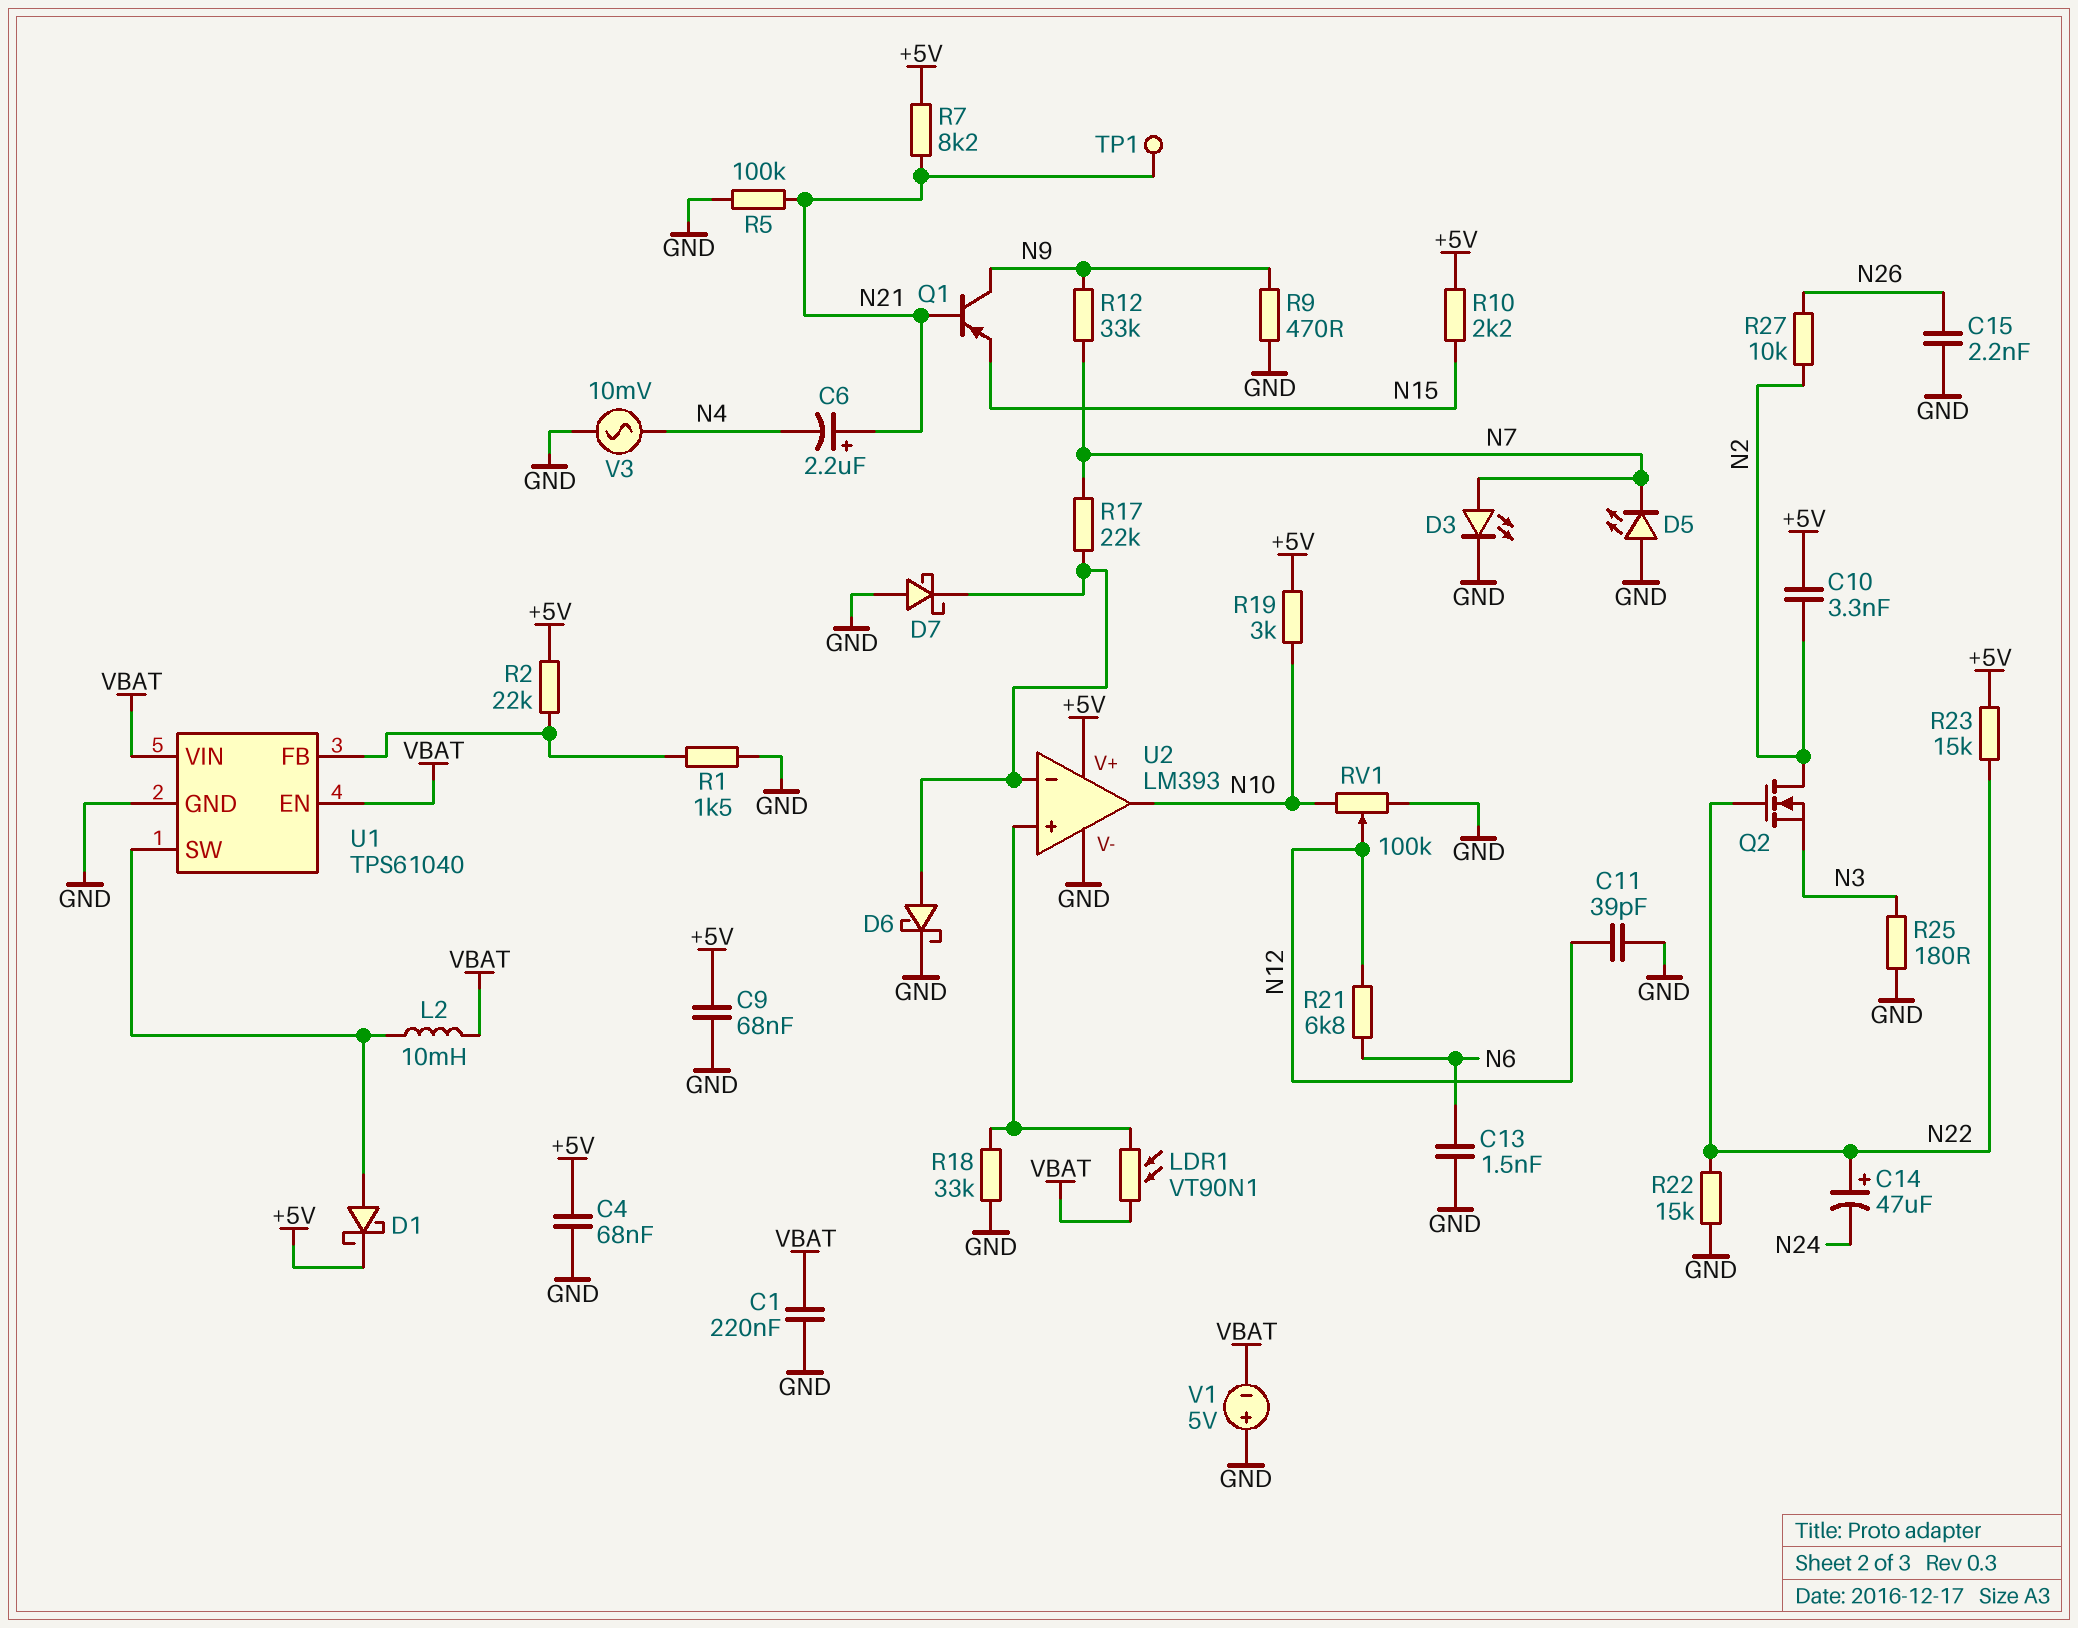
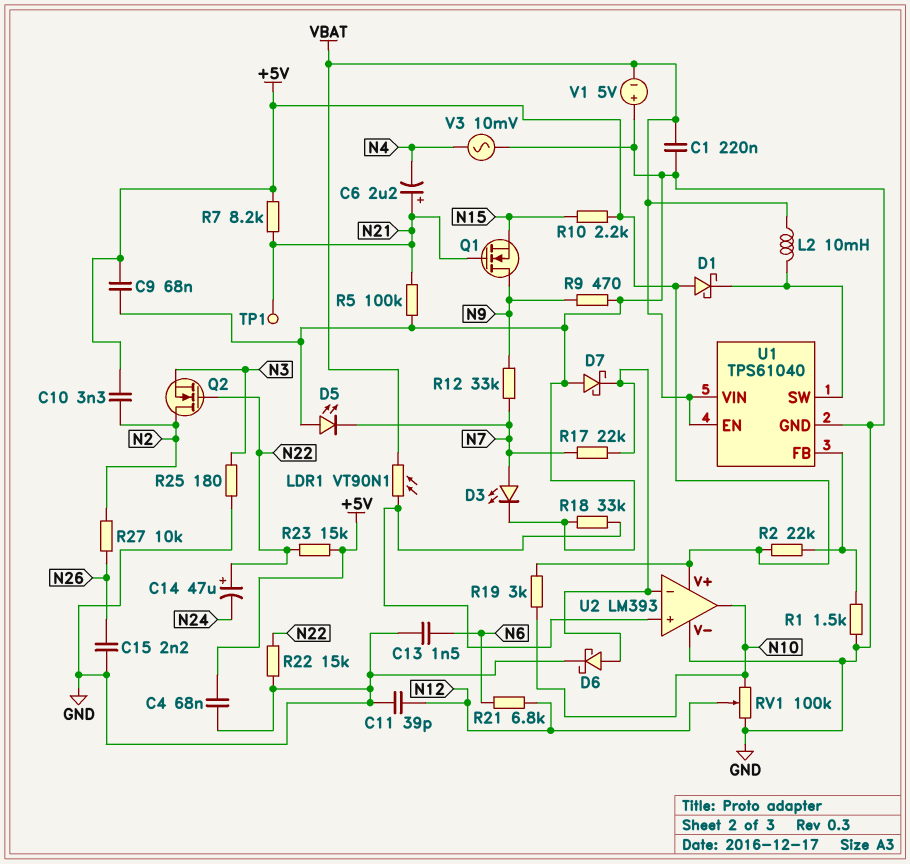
D1: schottky (A U1/SW, K +5V) -> schottky (A +5V, K U1/SW)
Q1: PNP (B N21, C N9, E N15) -> NMOS (G N21, D N9, S N15)

